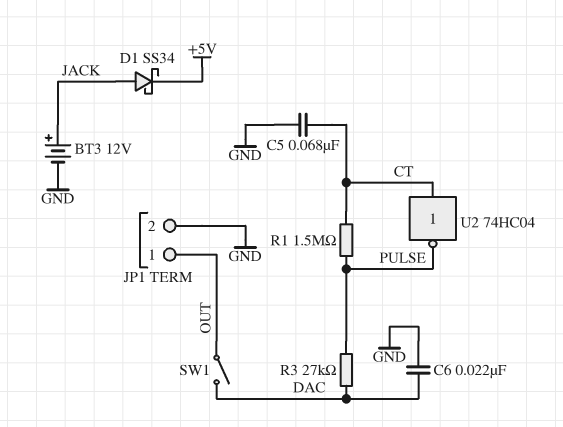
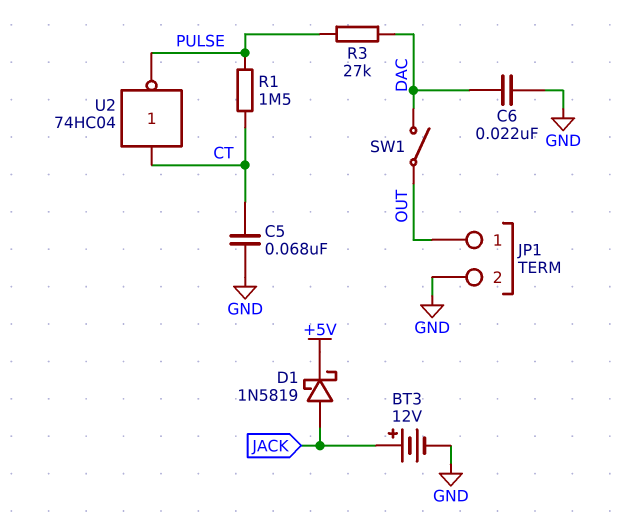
D1: schottky SS34 (A JACK, K +5V) -> schottky 1N5819 (A JACK, K +5V)

